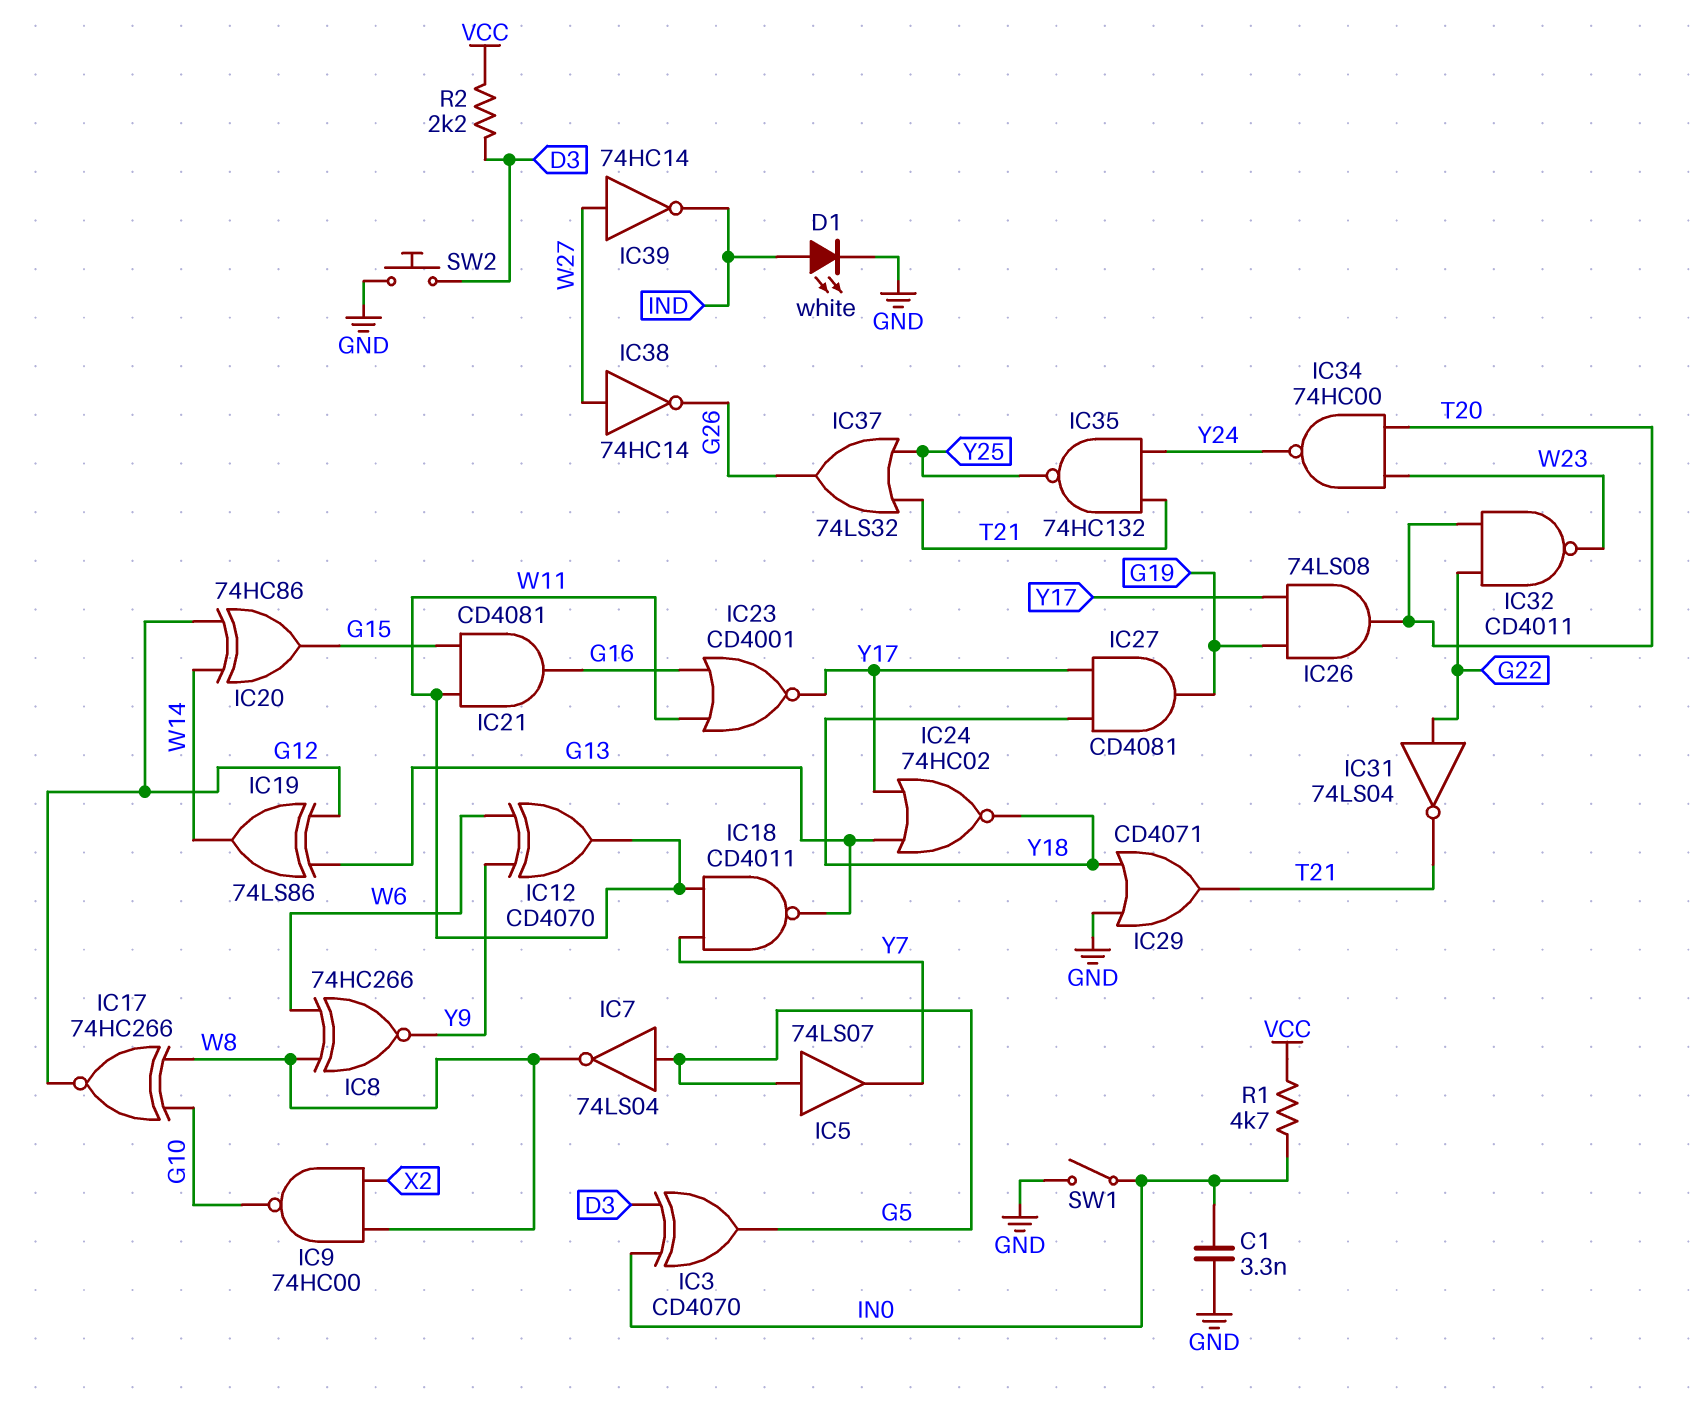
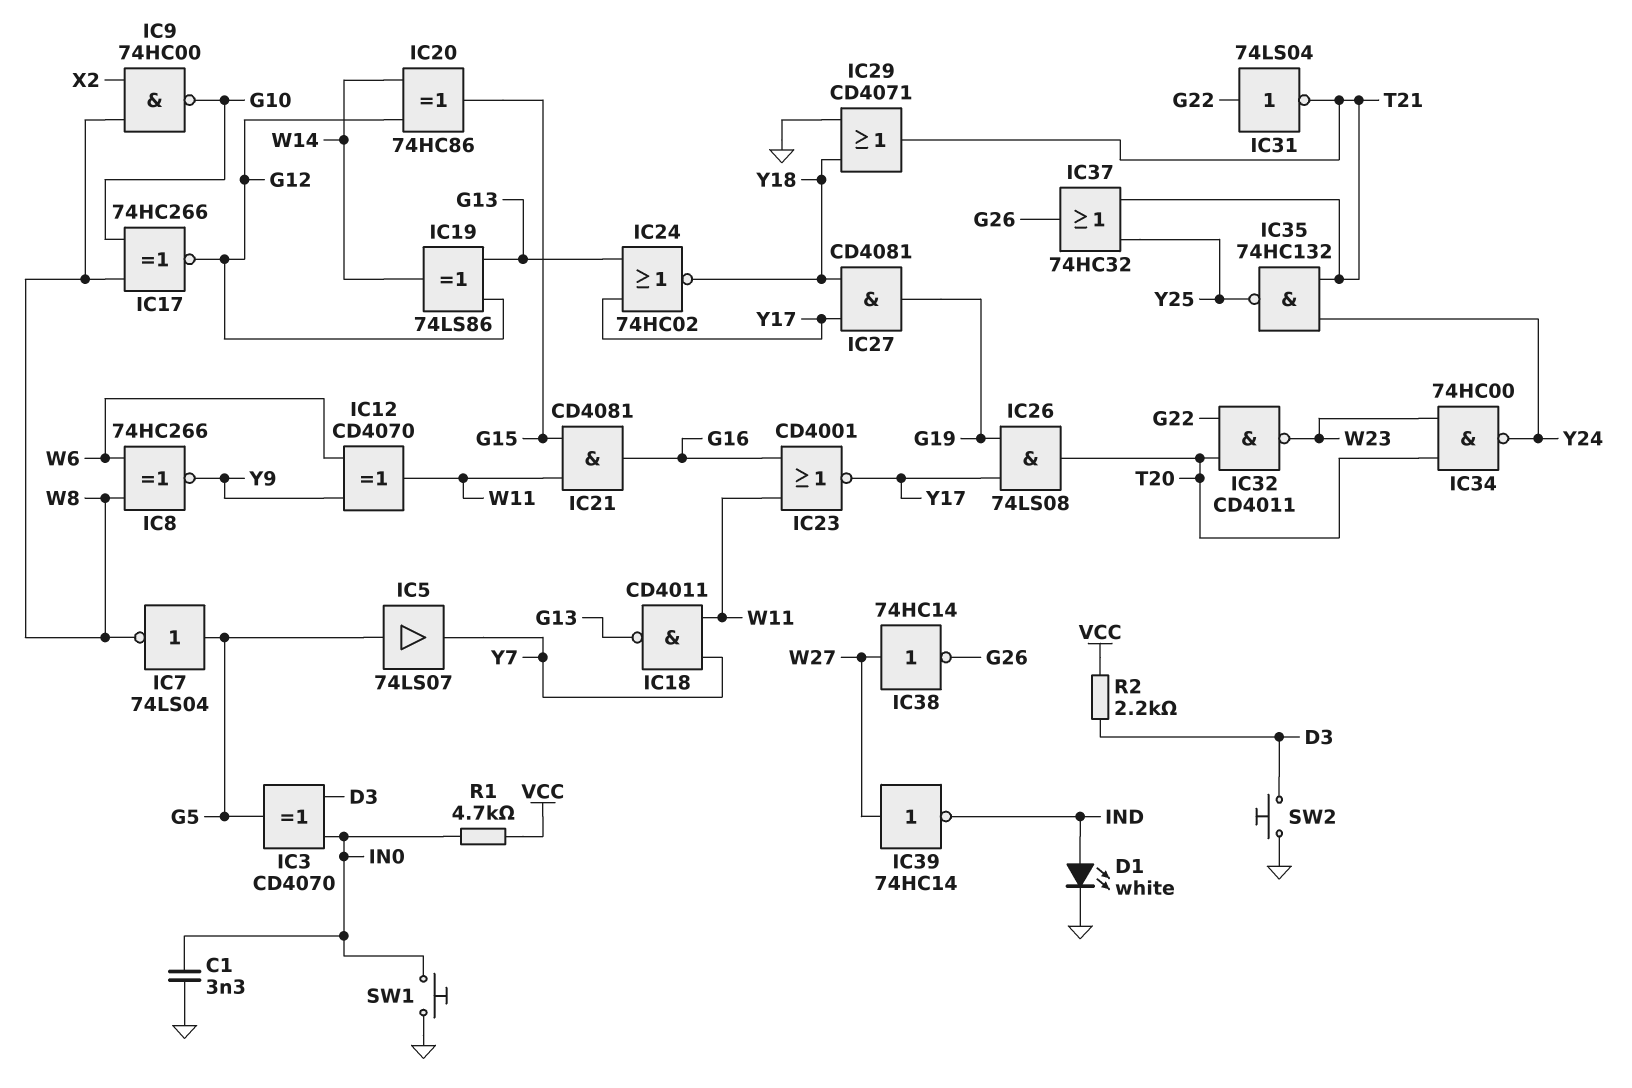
IC37: OR 74LS32 (in T21, in Y25, out G26) -> OR 74HC32 (in T21, in Y25, out G26)
SW1: switch (GND, IN0) -> button (GND, IN0)

